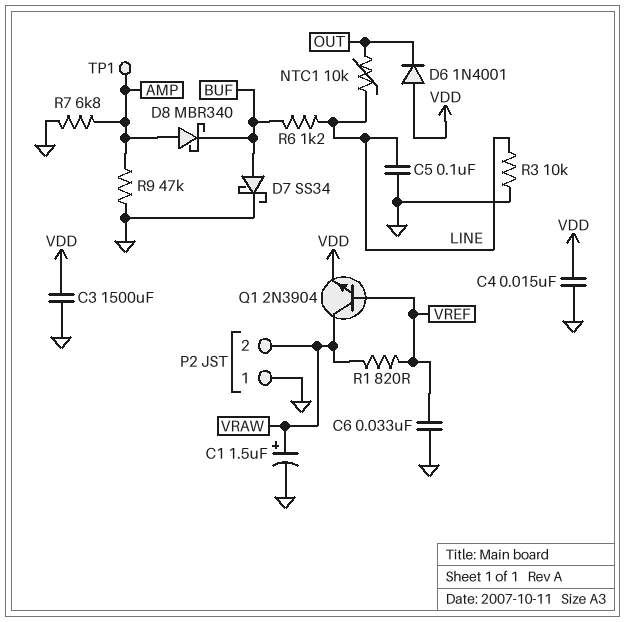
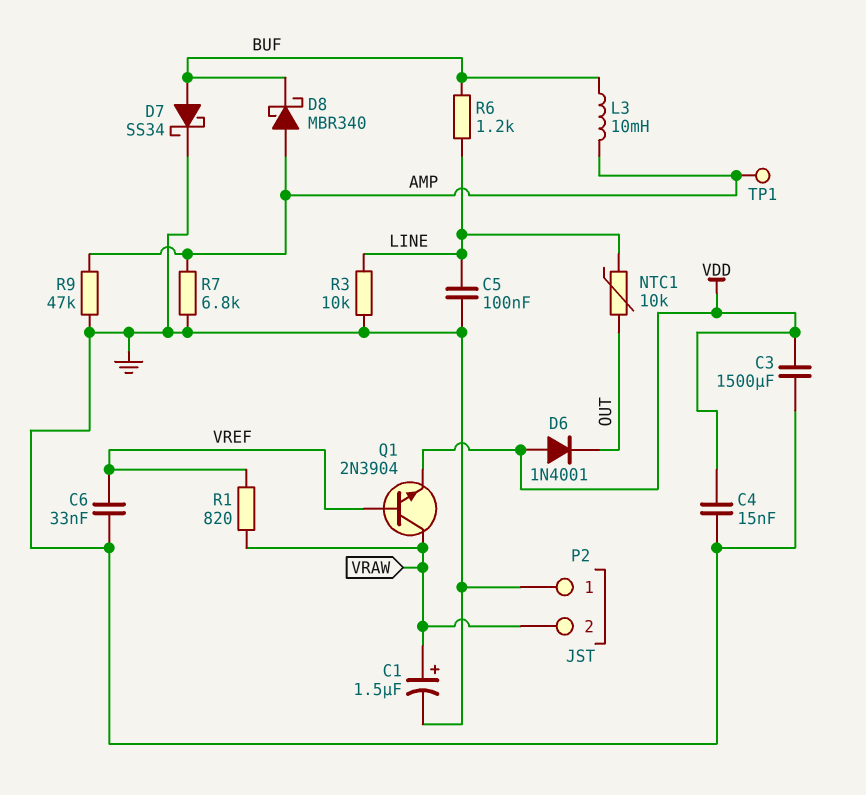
L3: none -> 10mH (AMP, BUF)

